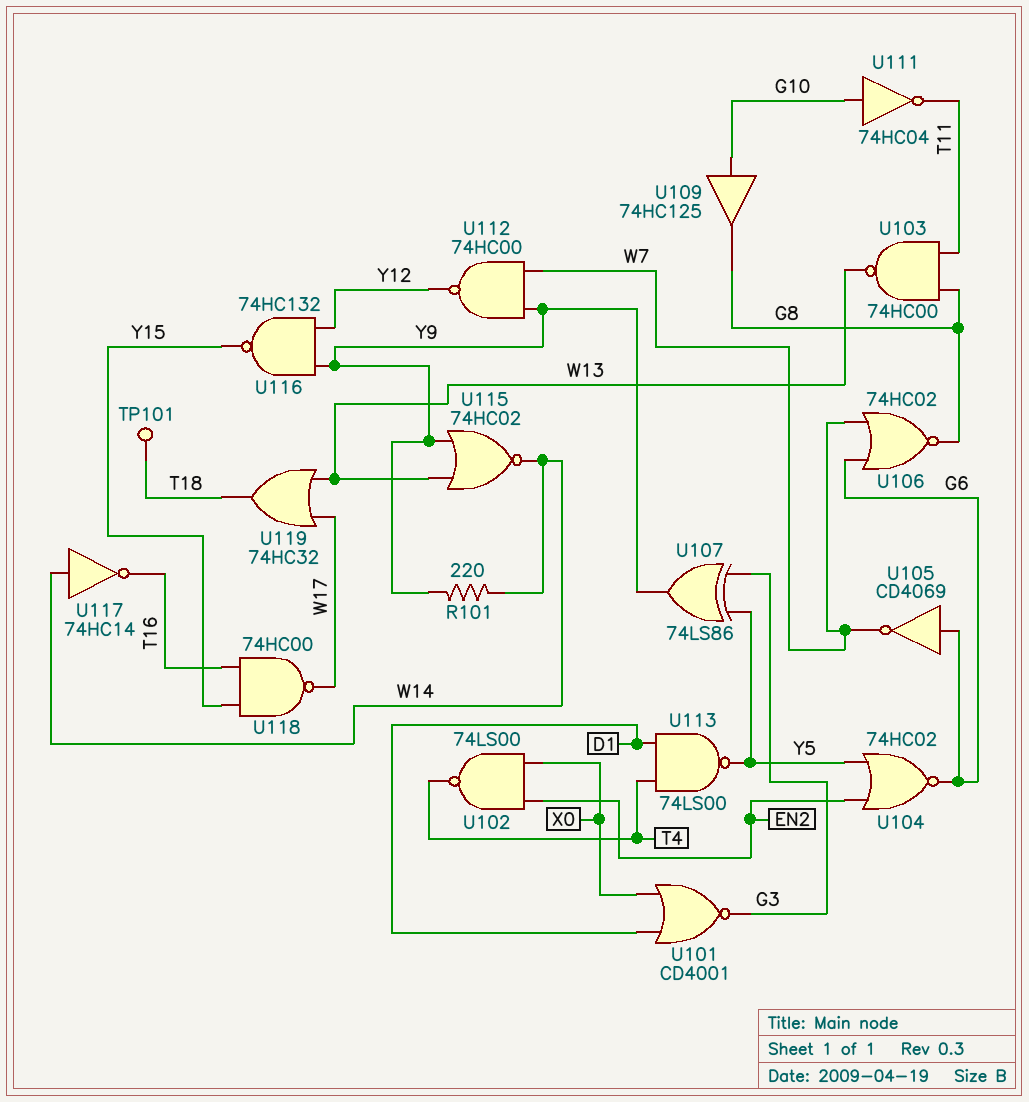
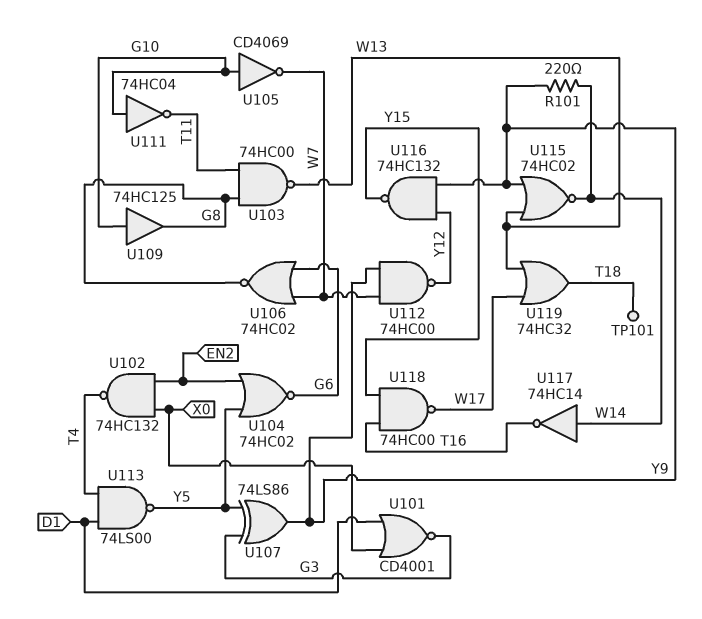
U102: NAND 74LS00 (in EN2, in X0, out T4) -> NAND 74HC132 (in EN2, in X0, out T4)
U105: NOT CD4069 (in G6, out W7) -> NOT CD4069 (in G10, out W7)

